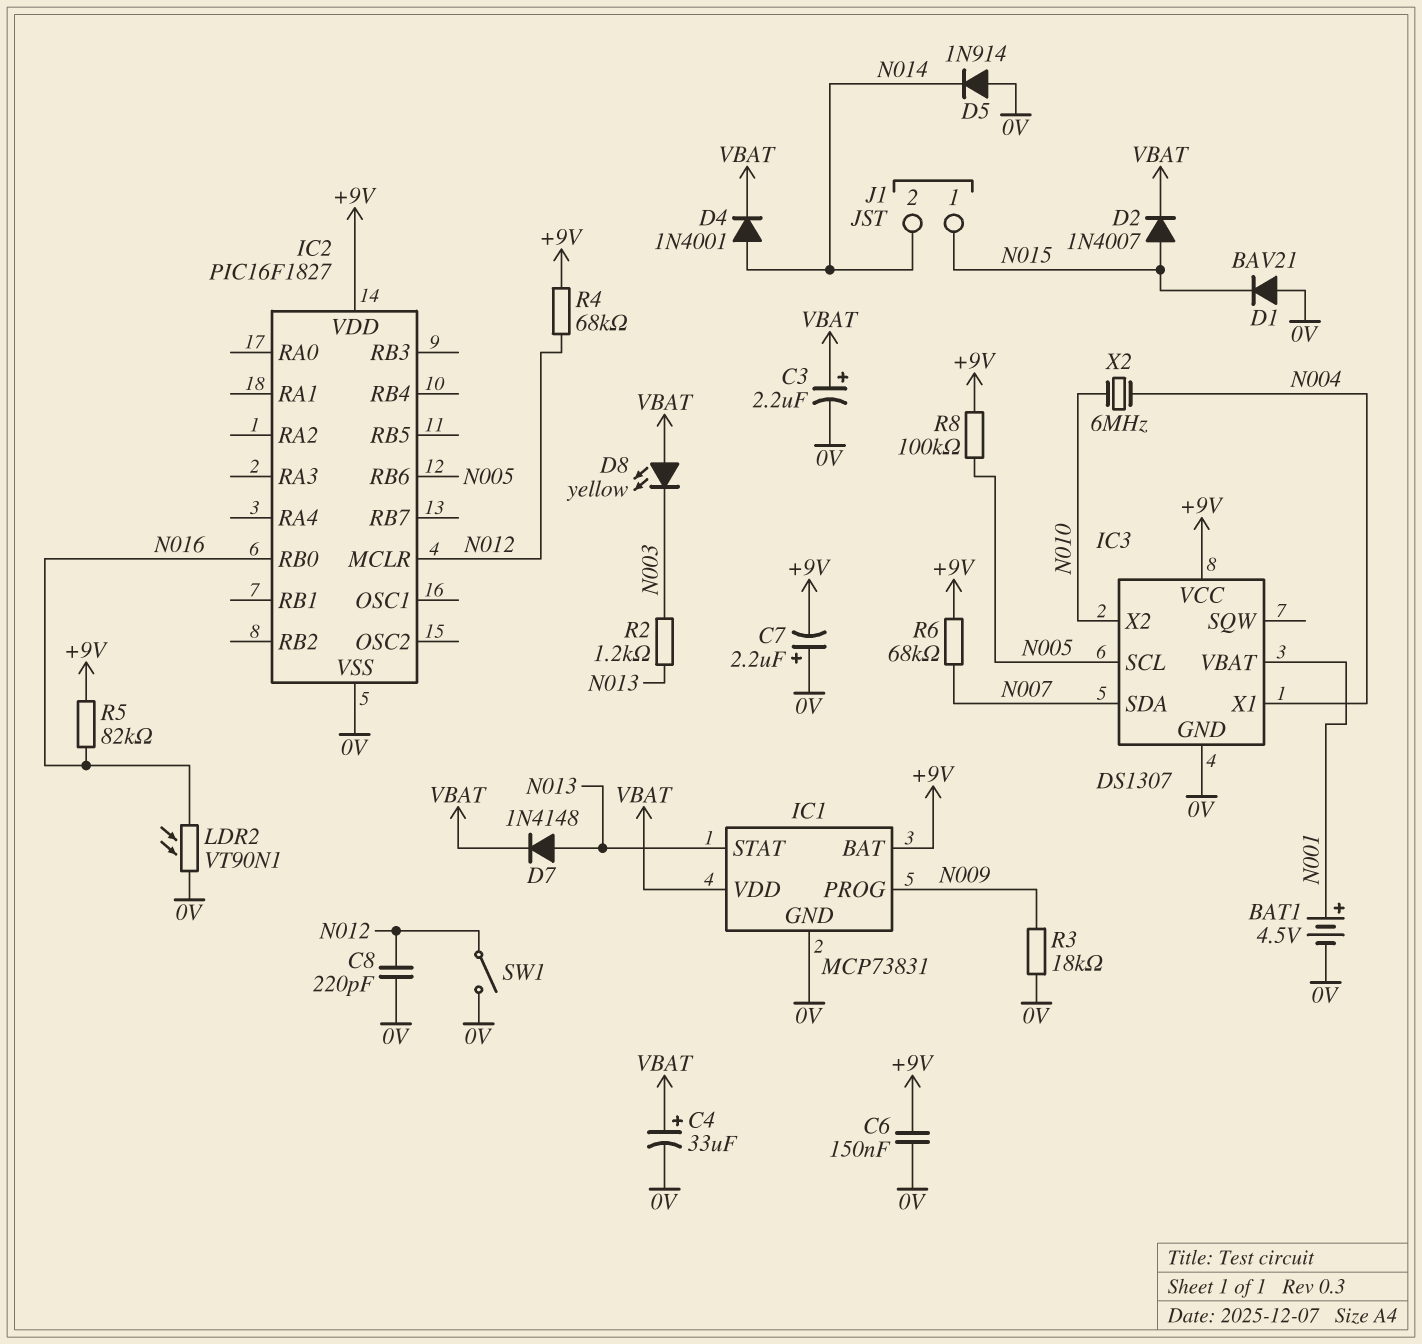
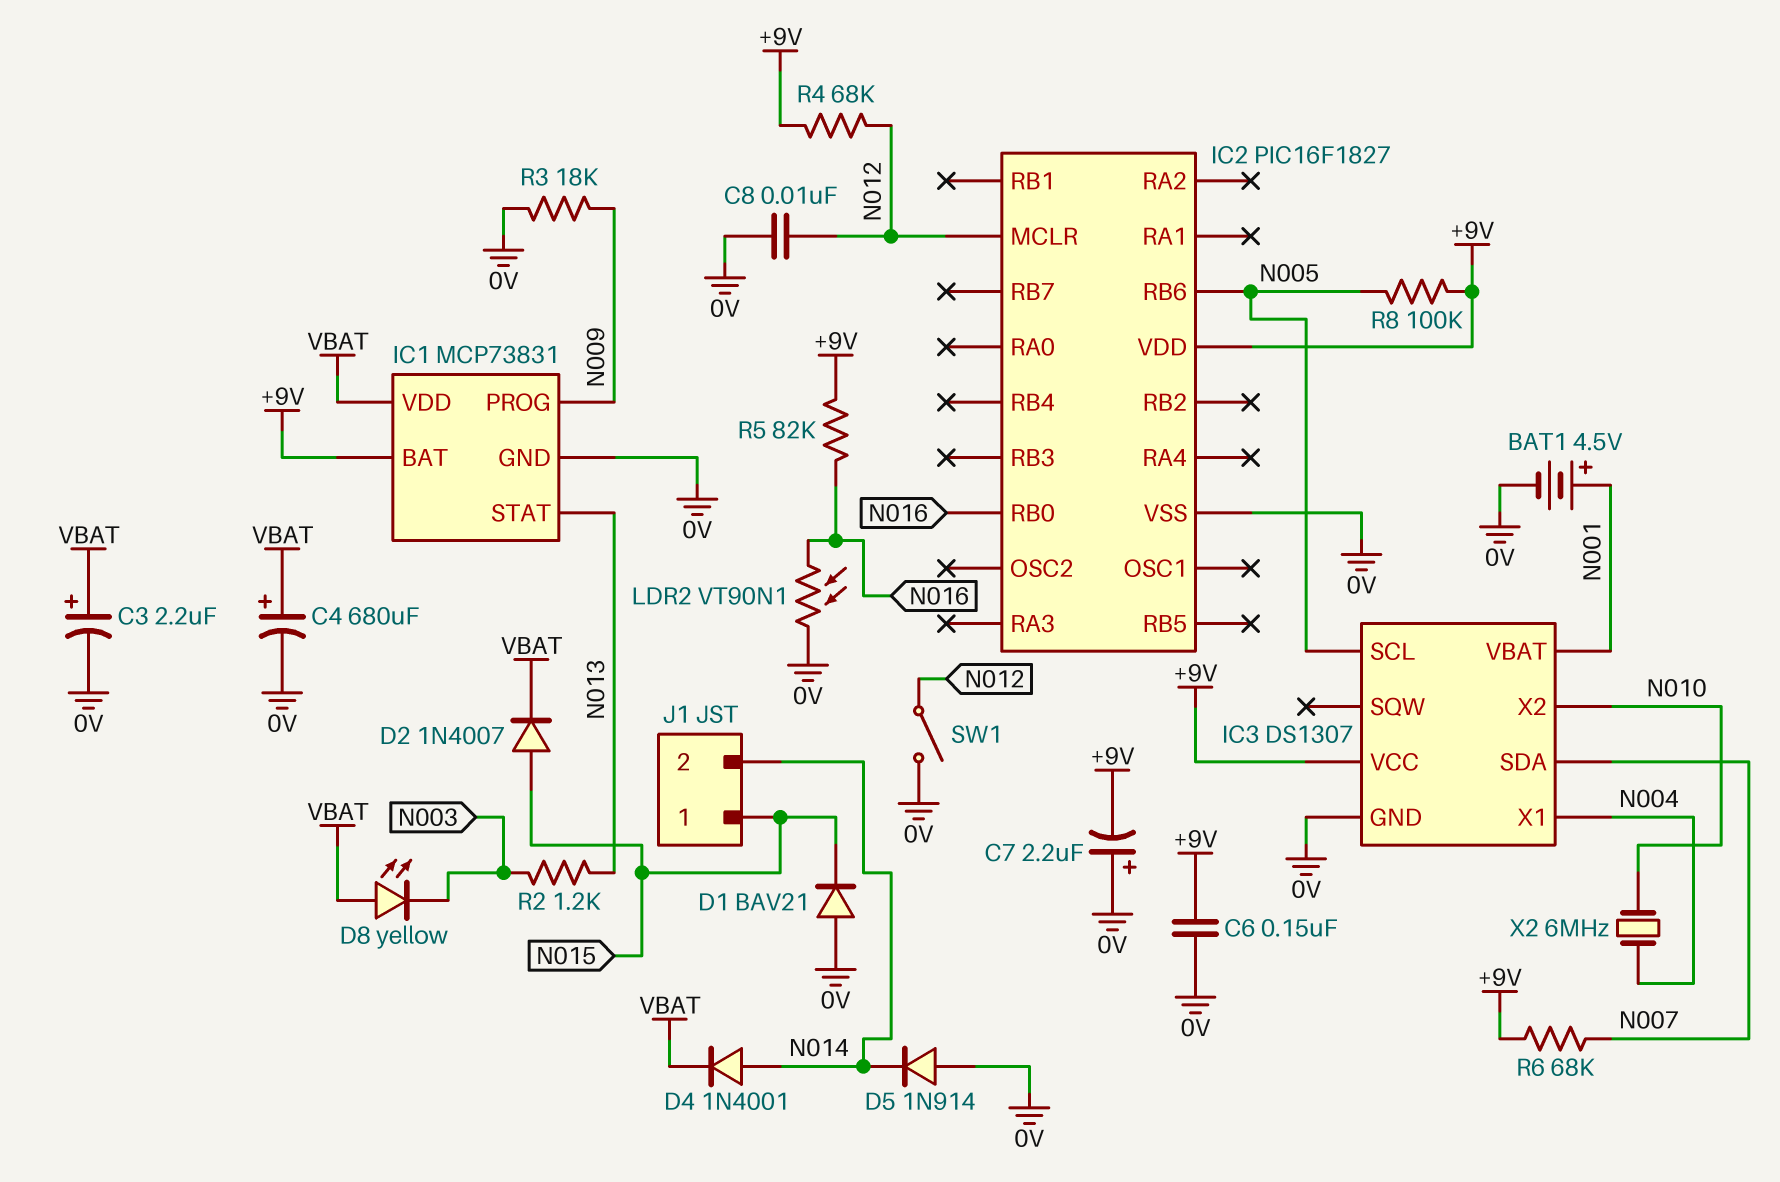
C4: 33uF (plus VBAT, minus 0V) -> 680uF (plus VBAT, minus 0V)
C8: 220pF (0V, N012) -> 10nF (0V, N012)
D7: diode 1N4148 (A N013, K VBAT) -> none

